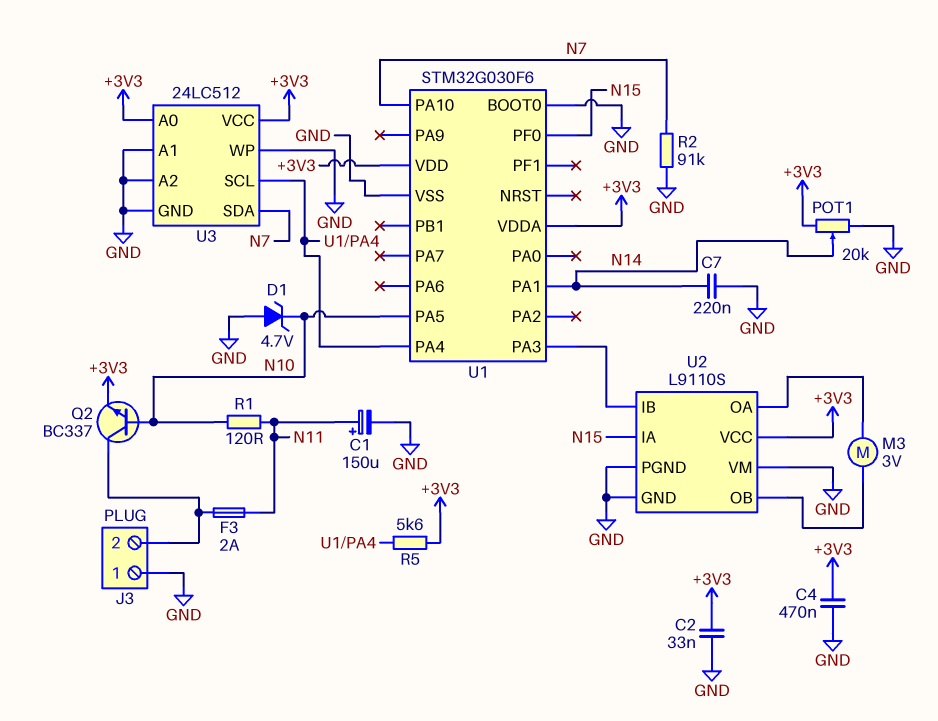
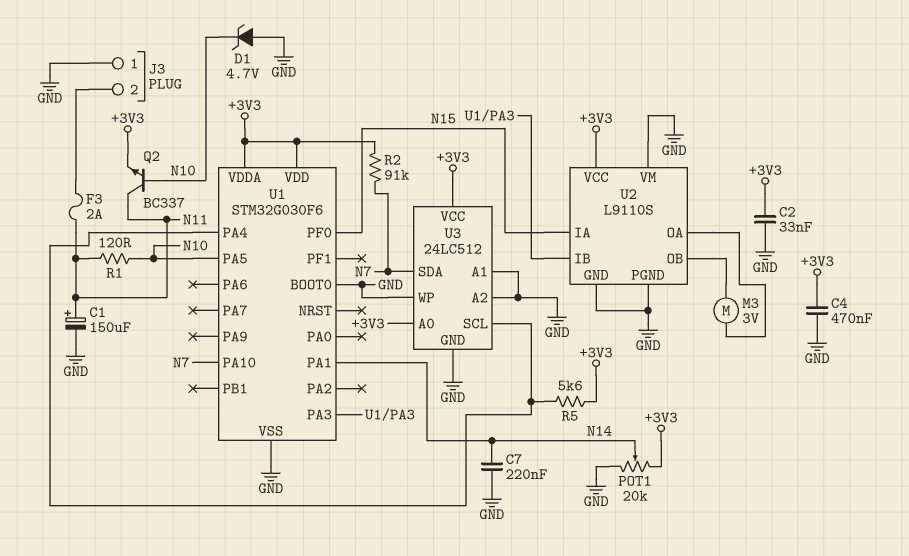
Q2: NPN BC337 (B N10, C J3/2, E +3V3) -> NPN BC337 (B N10, C N11, E +3V3)
R2: 91k (GND, N7) -> 91k (+3V3, N7)

